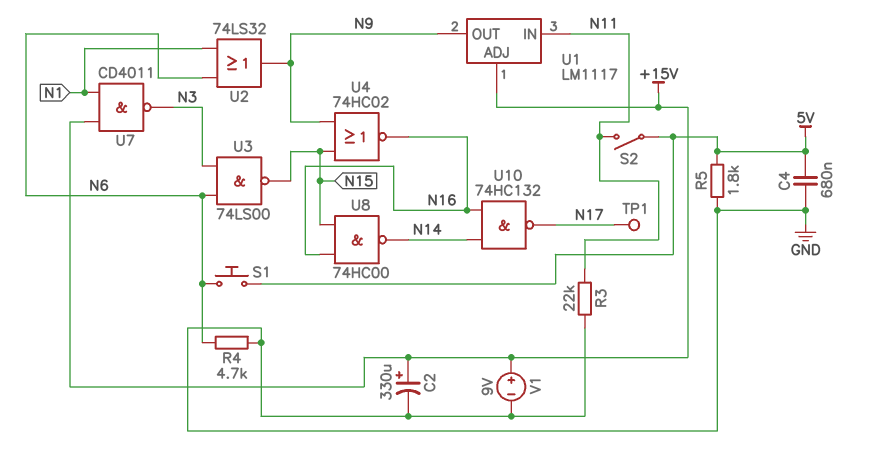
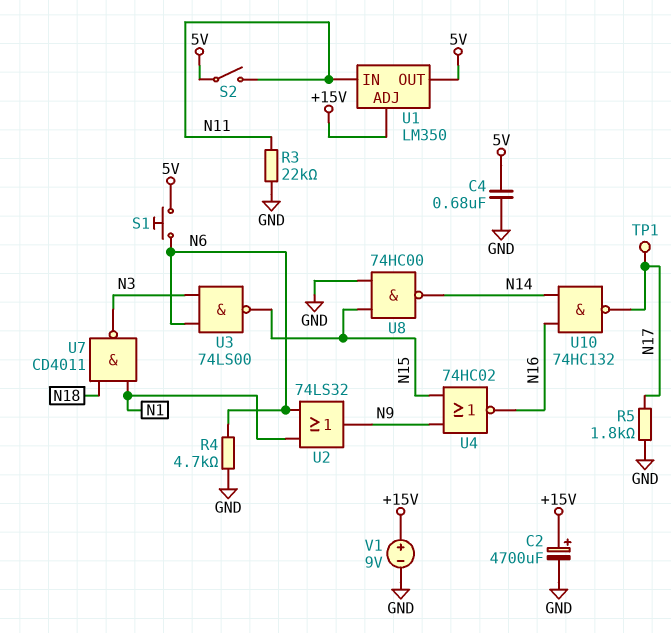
C2: 330uF (plus +15V, minus GND) -> 4700uF (plus +15V, minus GND)
R5: 1.8k (5V, GND) -> 1.8k (GND, N17)
U1: LM1117 -> LM350
U1 pin OUT: N9 -> 5V
U7: NAND CD4011 (in +15V, in N1, out N3) -> NAND CD4011 (in N1, in N18, out N3)
U8: NAND 74HC00 (in N15, in N16, out N14) -> NAND 74HC00 (in GND, in N15, out N14)

